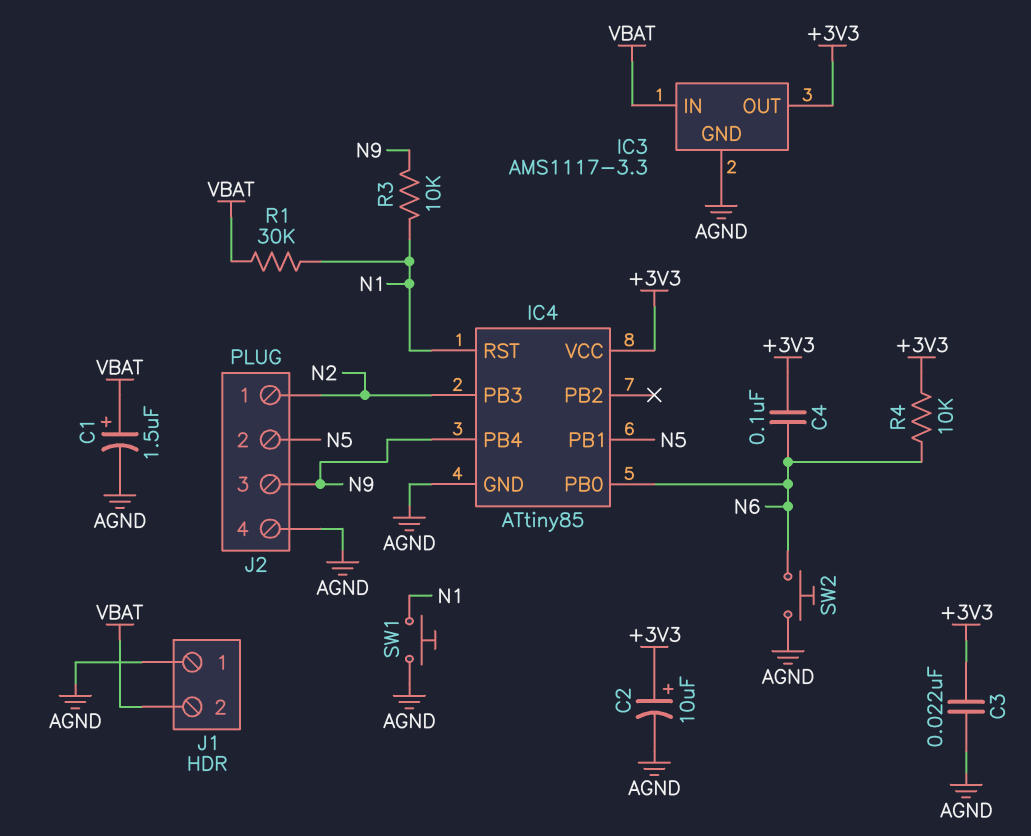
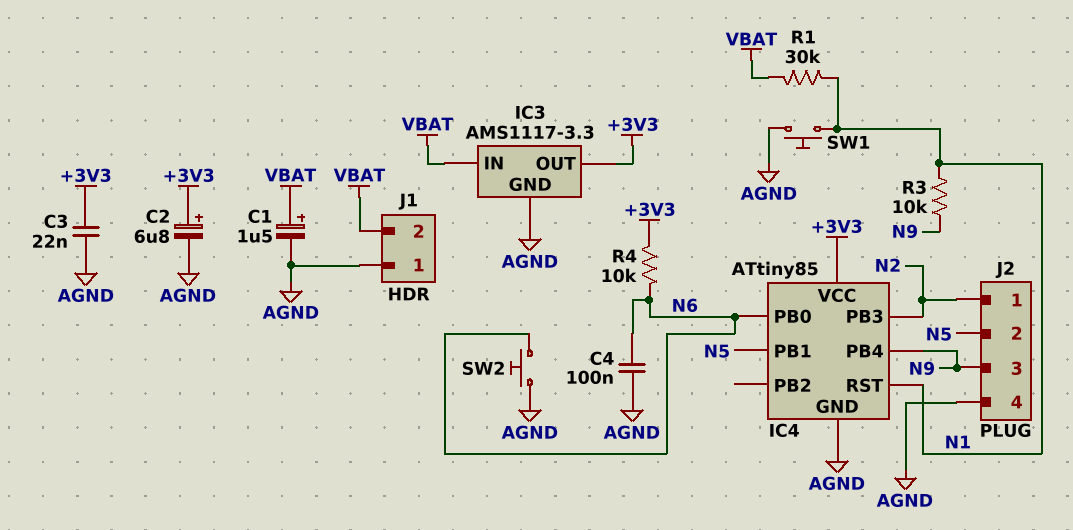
C2: 10uF (plus +3V3, minus AGND) -> 6.8uF (plus +3V3, minus AGND)
C4: 100nF (+3V3, N6) -> 100nF (AGND, N6)

